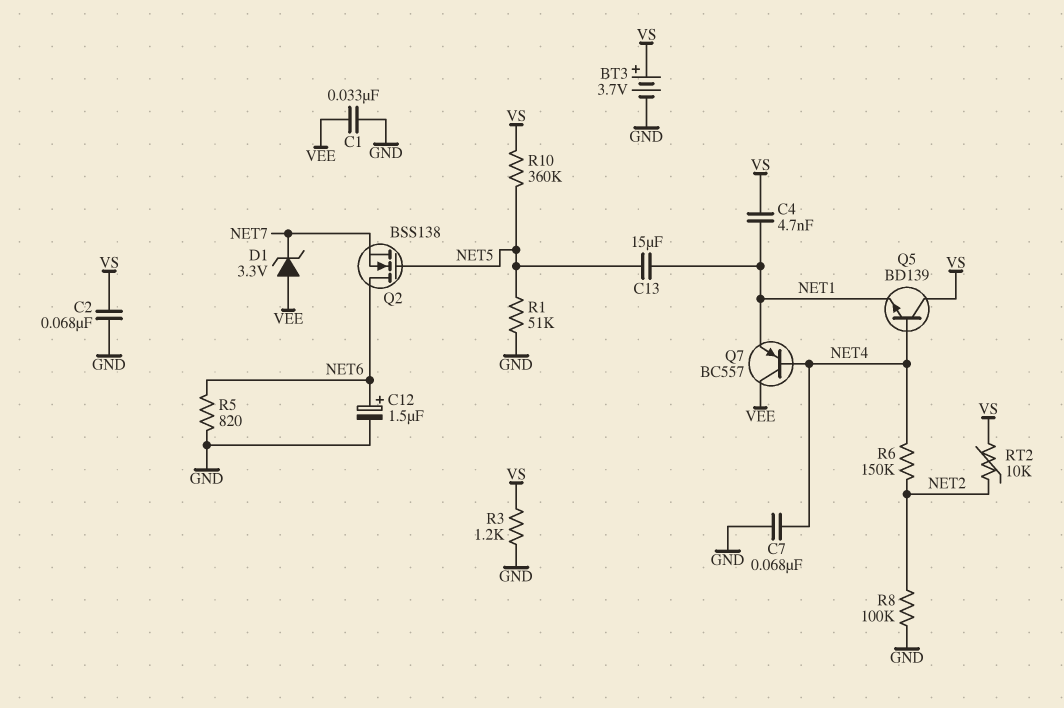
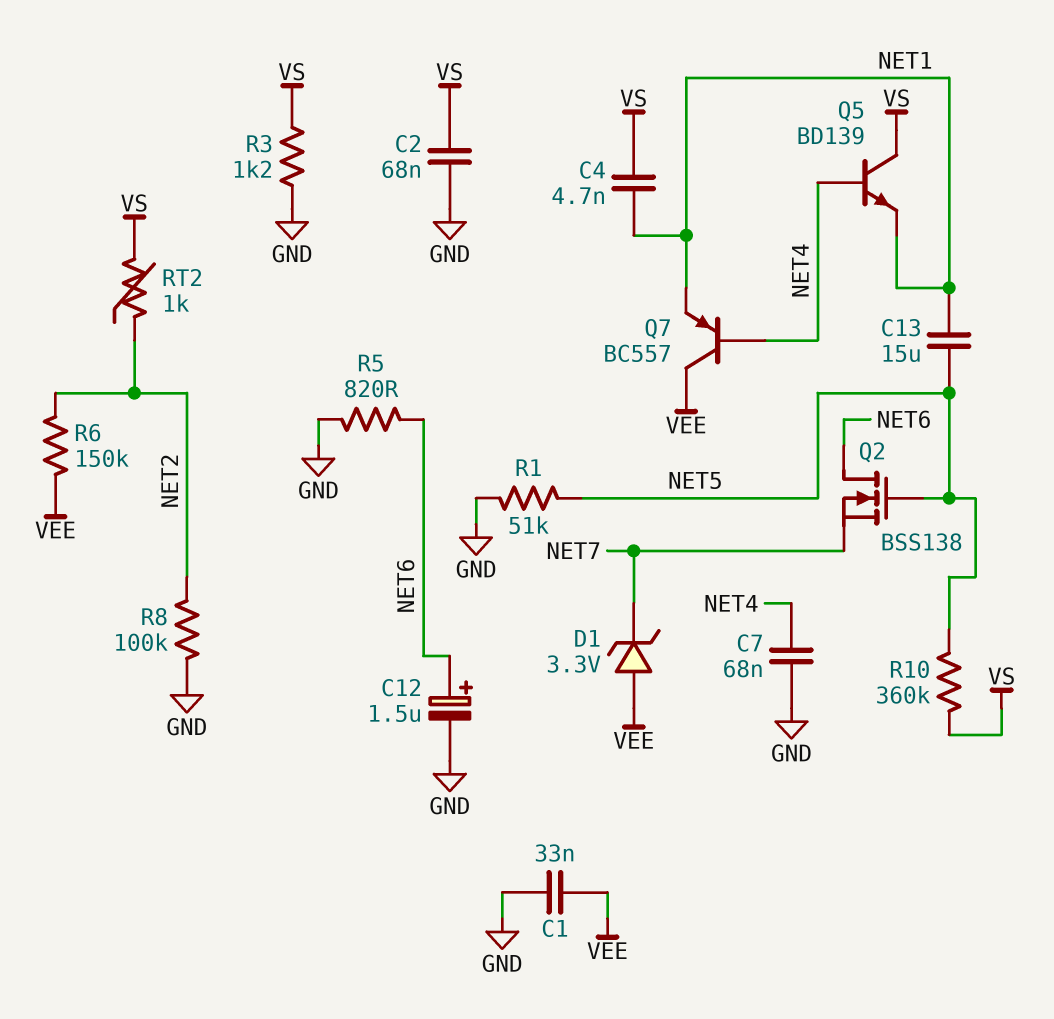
BT3: 3.7V (plus VS, minus GND) -> none
R6: 150k (NET2, NET4) -> 150k (NET2, VEE)
RT2: 10k (NET2, VS) -> 1k (NET2, VS)

